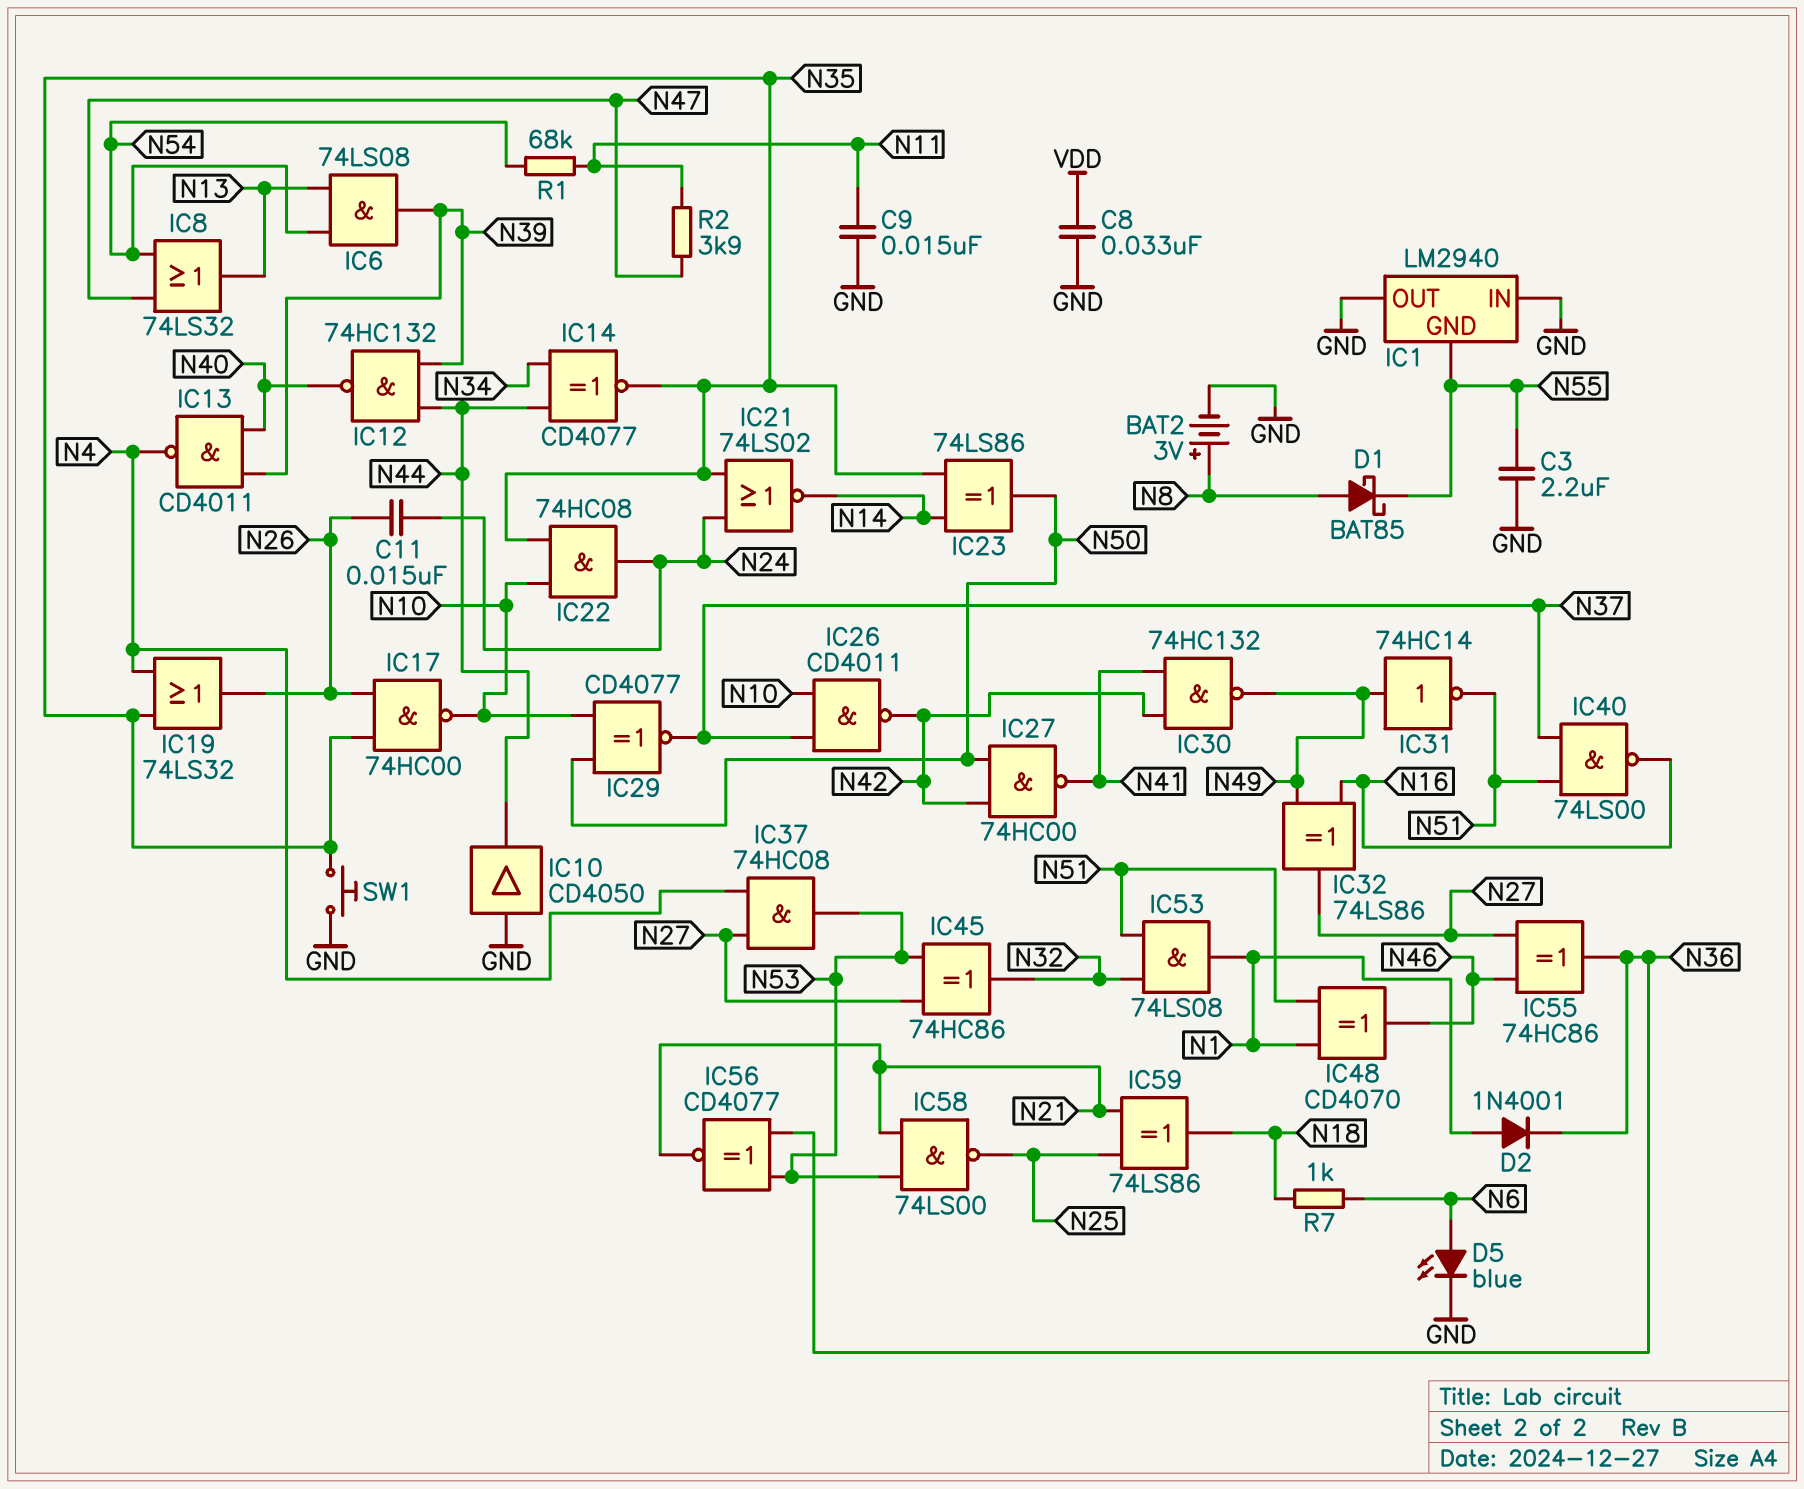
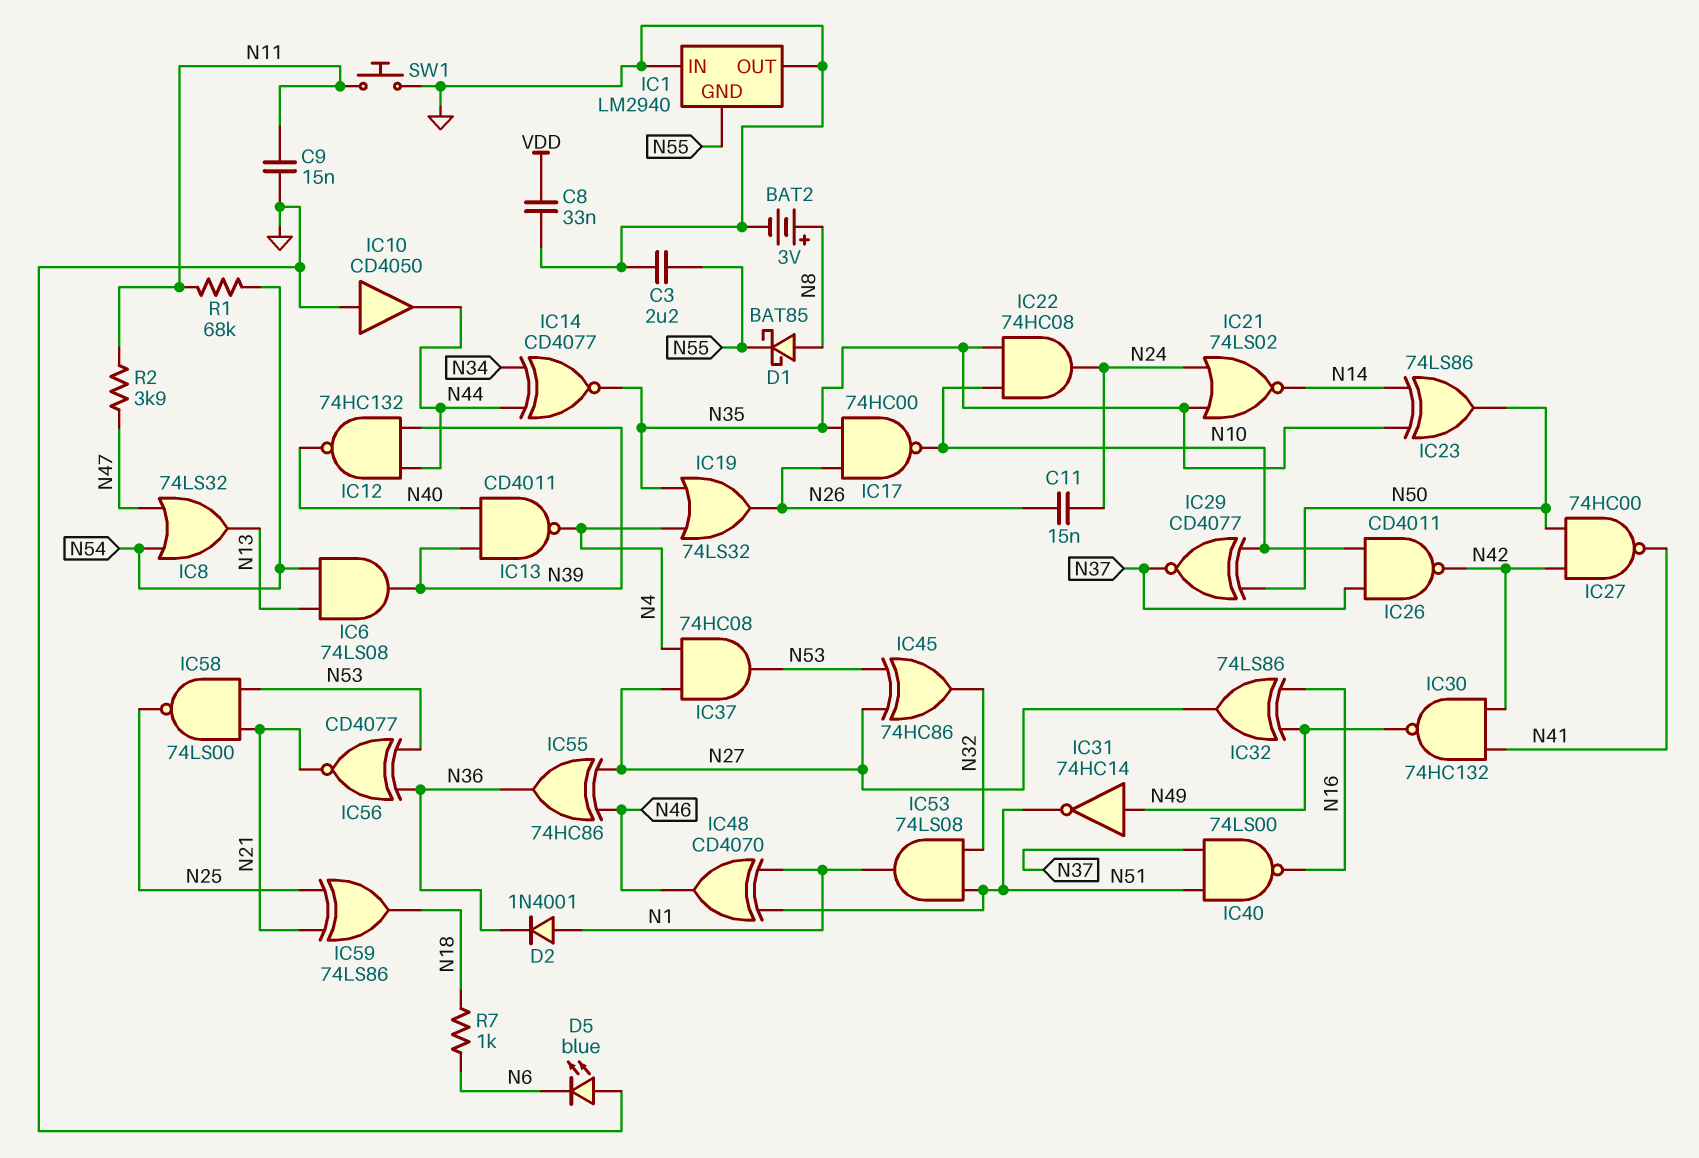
D5: LED blue (A N6, K GND) -> LED blue (A GND, K N6)
SW1: button (GND, N35) -> button (GND, N11)

